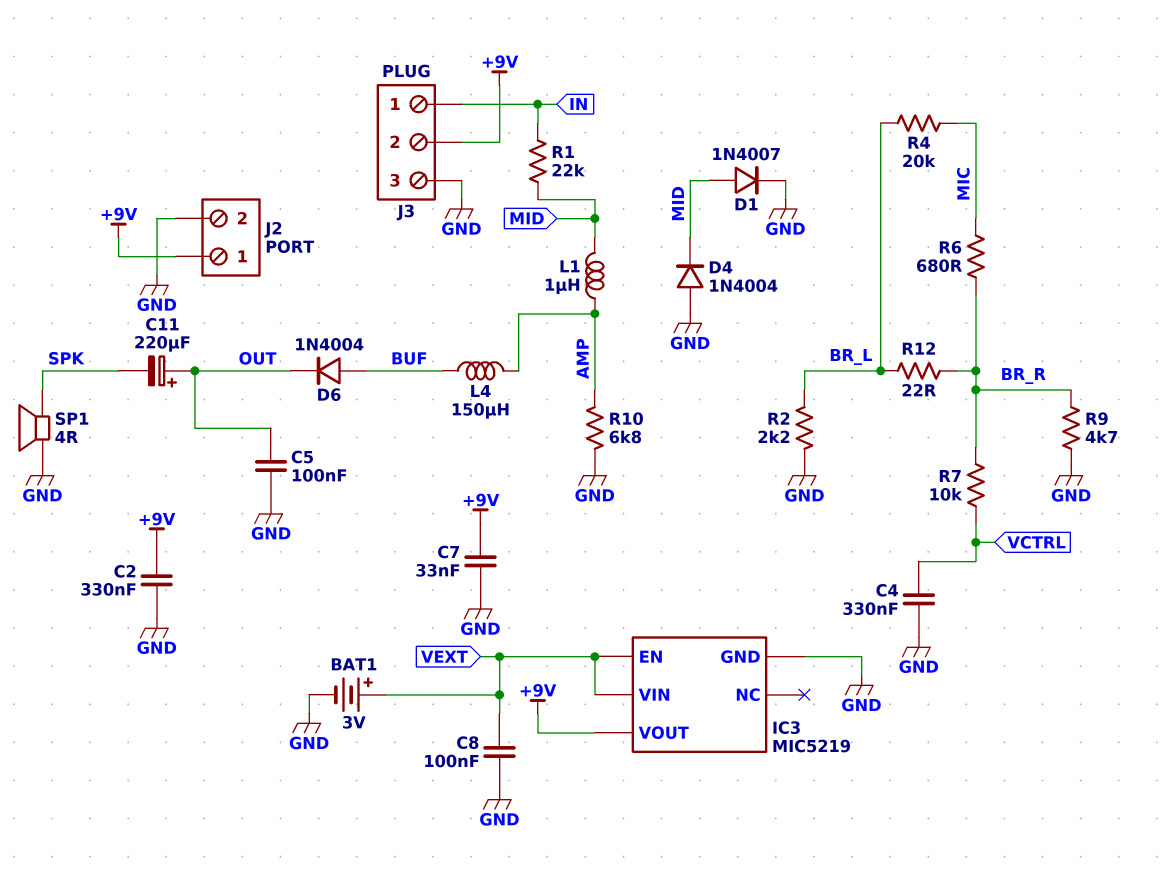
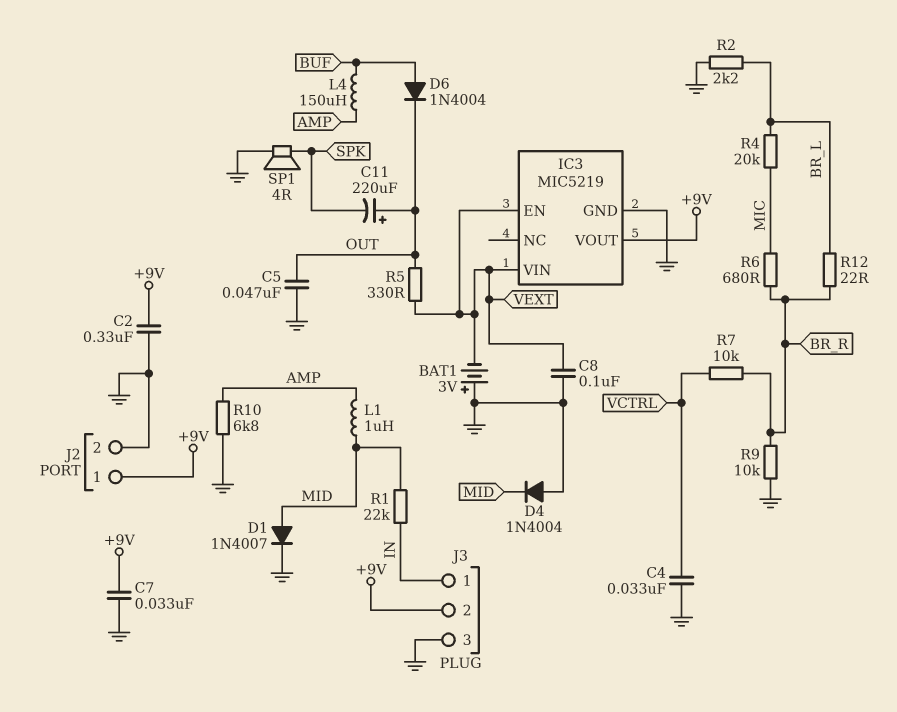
BAT1: 3V (plus VEXT, minus GND) -> 3V (plus GND, minus VEXT)
C4: 330nF (GND, VCTRL) -> 33nF (GND, VCTRL)
C5: 100nF (GND, OUT) -> 47nF (GND, OUT)
R5: none -> 330 (OUT, VEXT)
R9: 4.7k (BR_R, GND) -> 10k (BR_R, GND)

